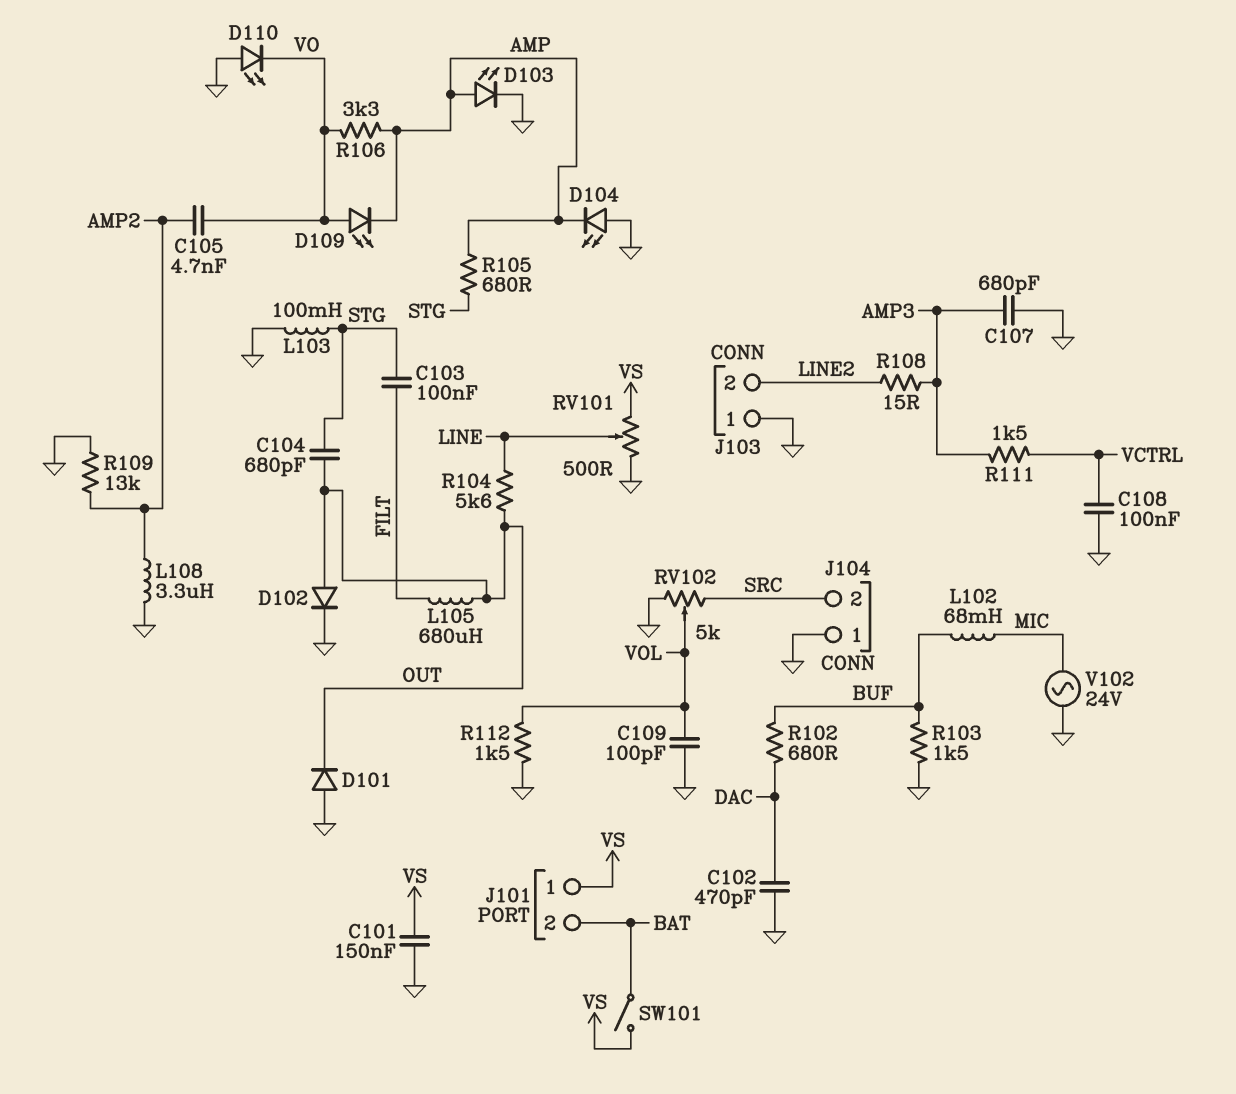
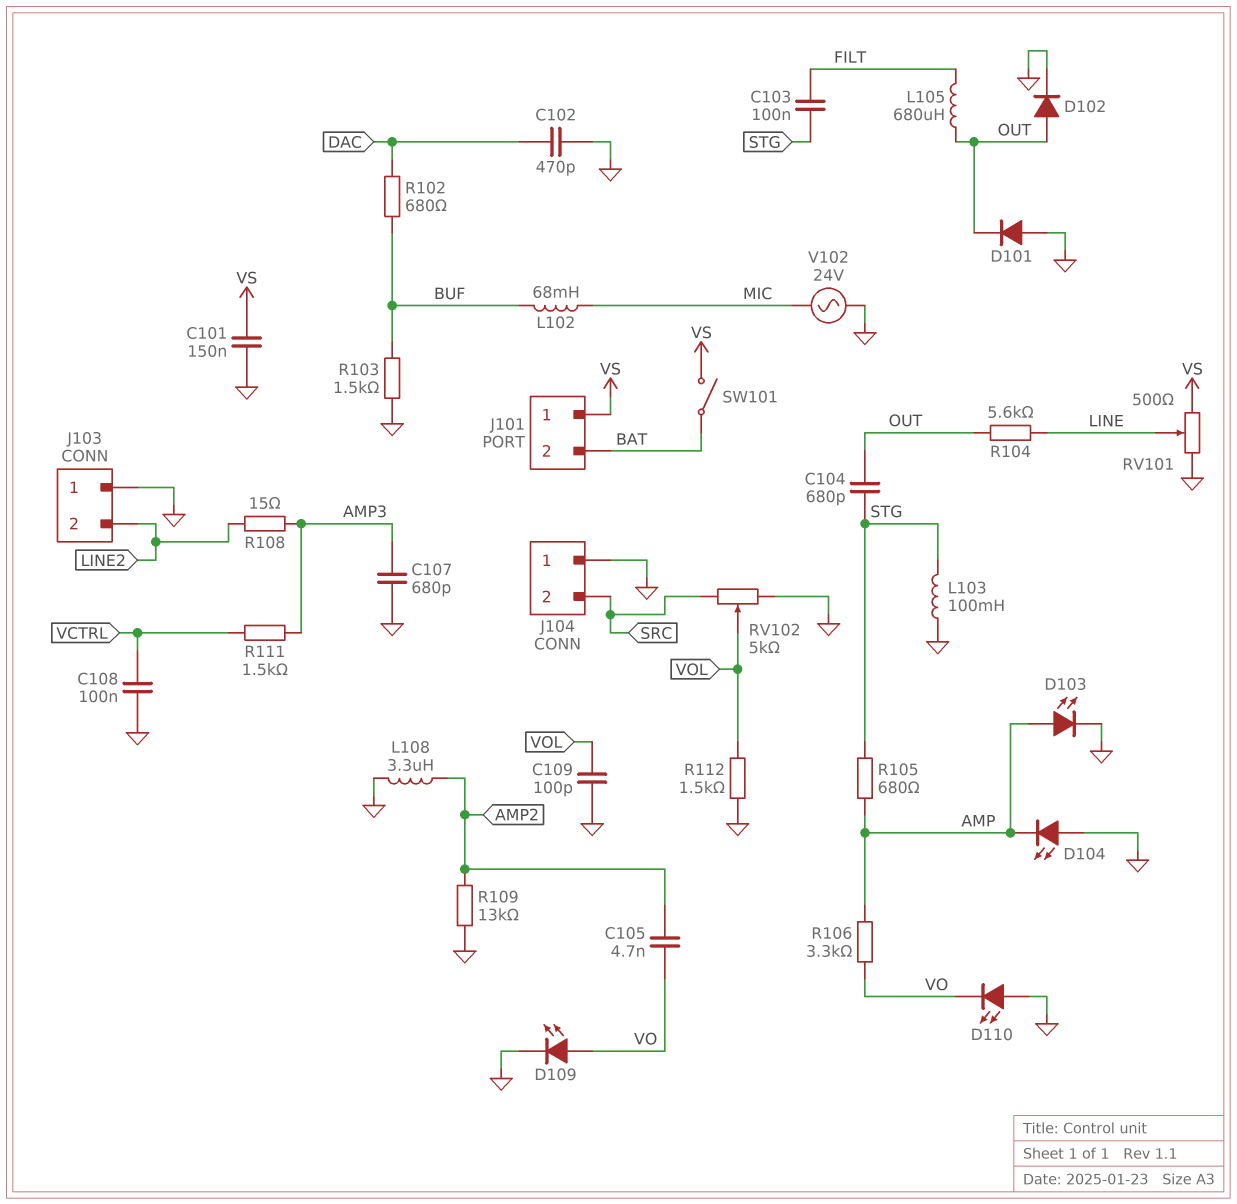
D109: LED (A VO, K AMP) -> LED (A VO, K GND)

